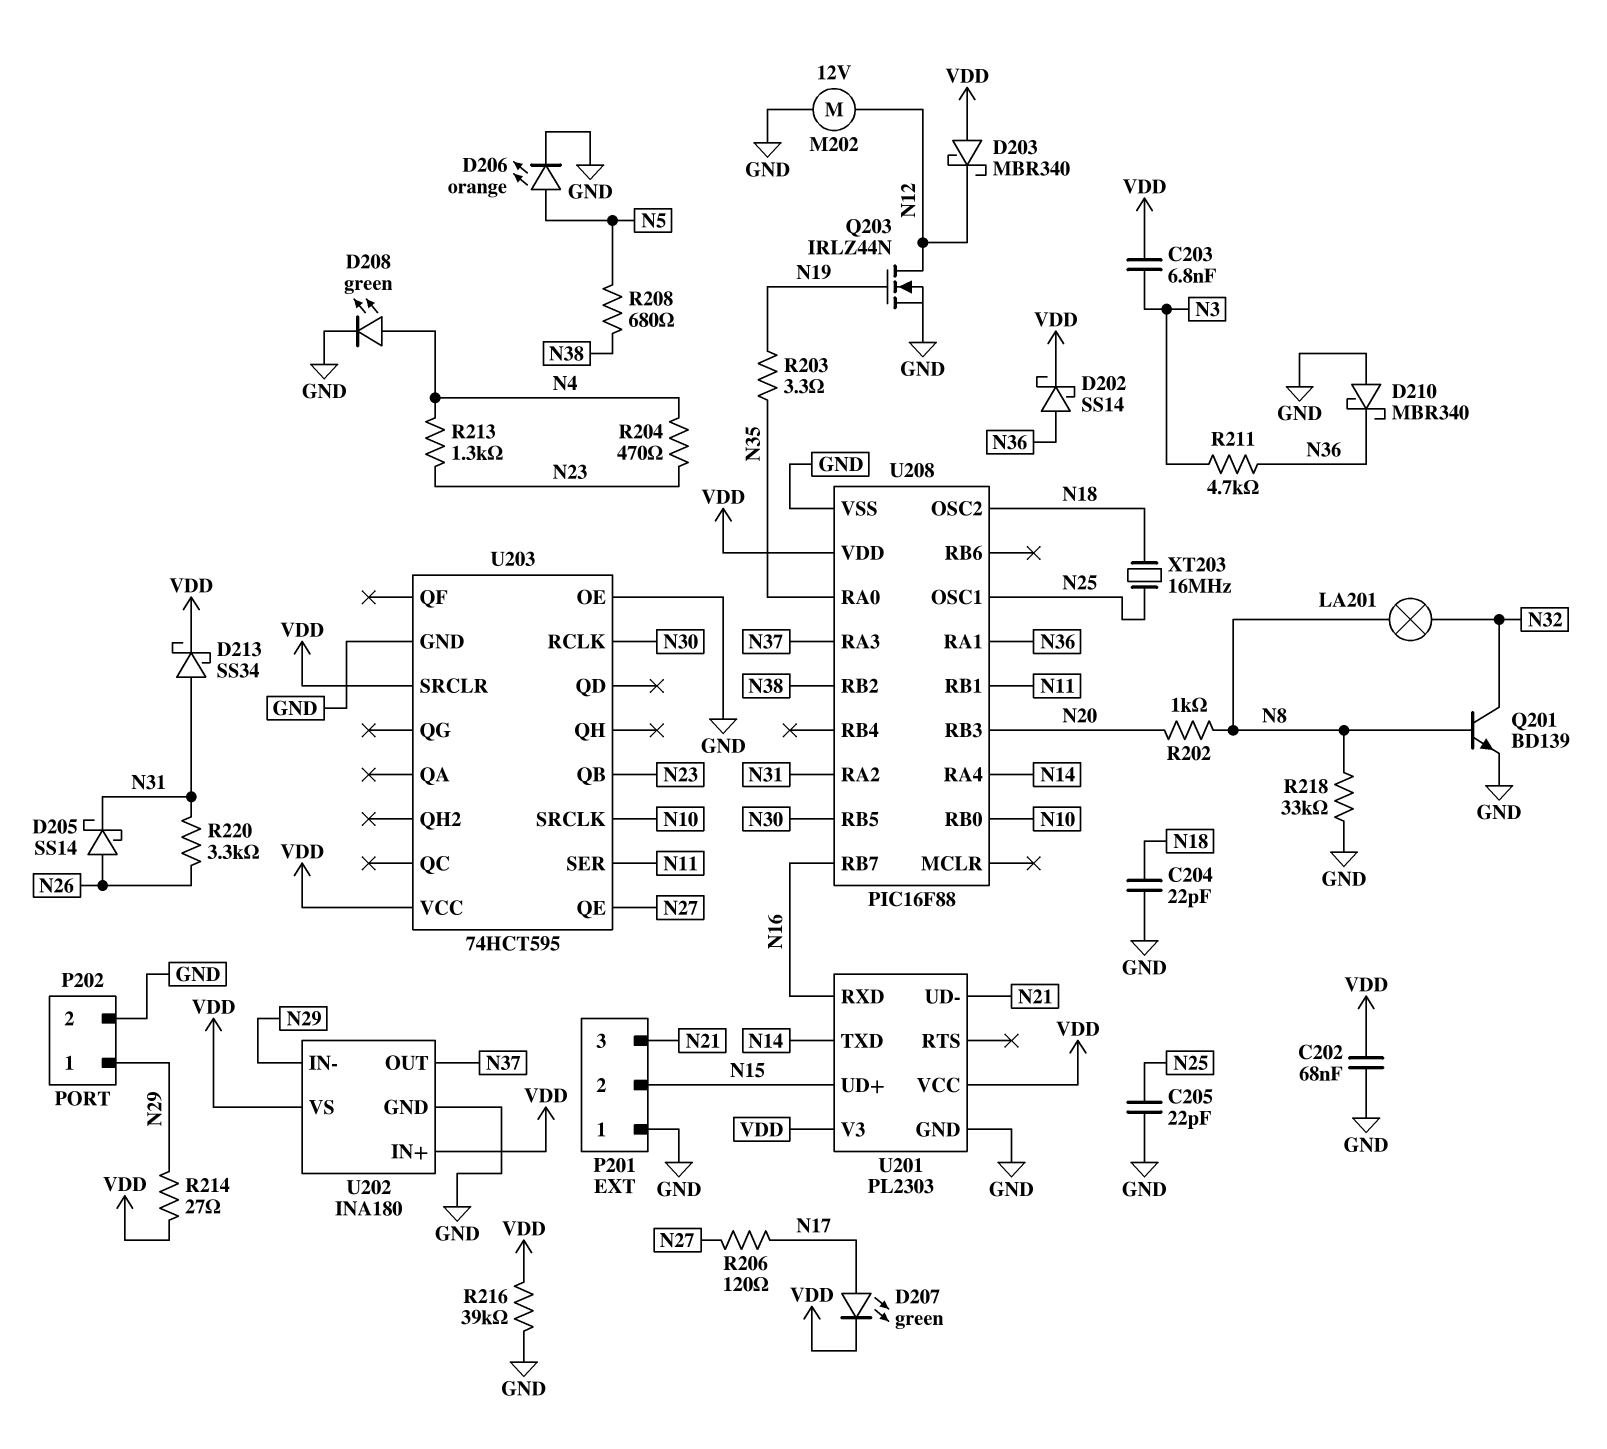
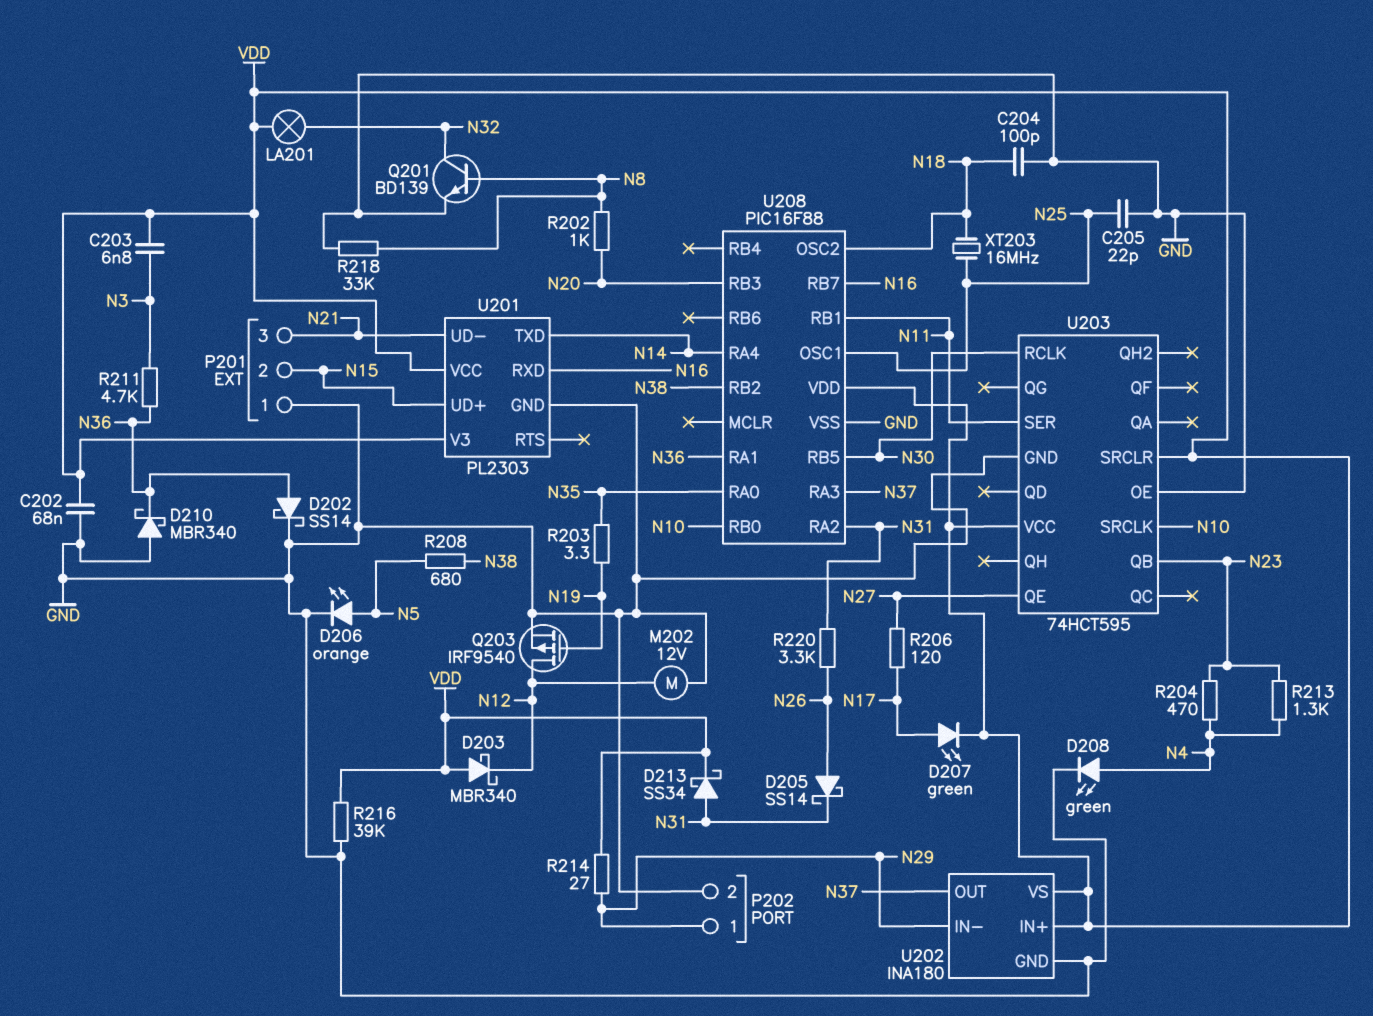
C204: 22pF (GND, N18) -> 100pF (GND, N18)
D202: schottky SS14 (A N36, K VDD) -> schottky SS14 (A N36, K GND)
LA201: lamp (N8, N32) -> lamp (N32, VDD)
Q203: NMOS IRLZ44N (G N19, D N12, S GND) -> PMOS IRF9540 (G N19, D N12, S GND)

